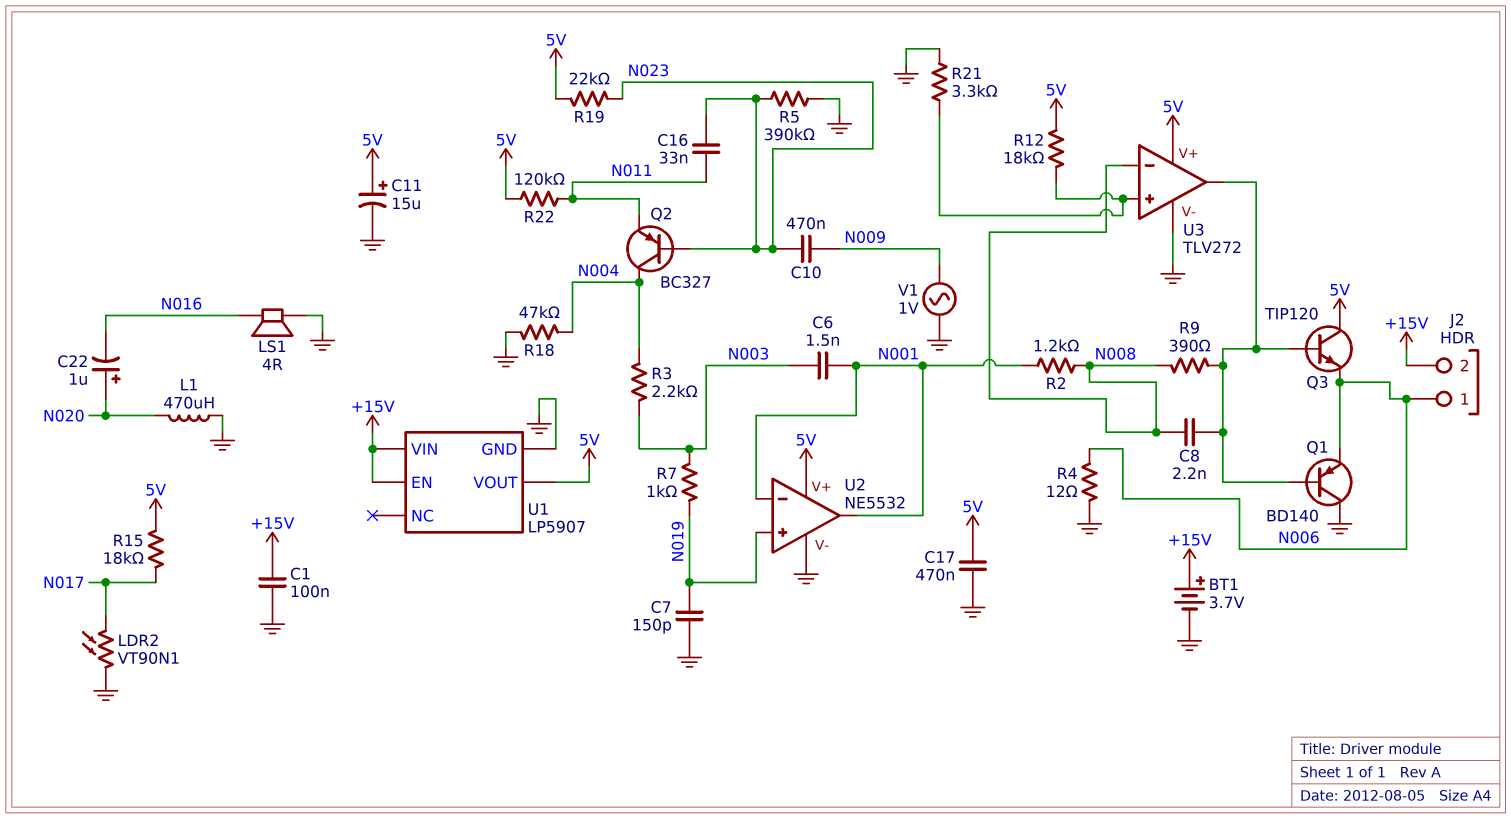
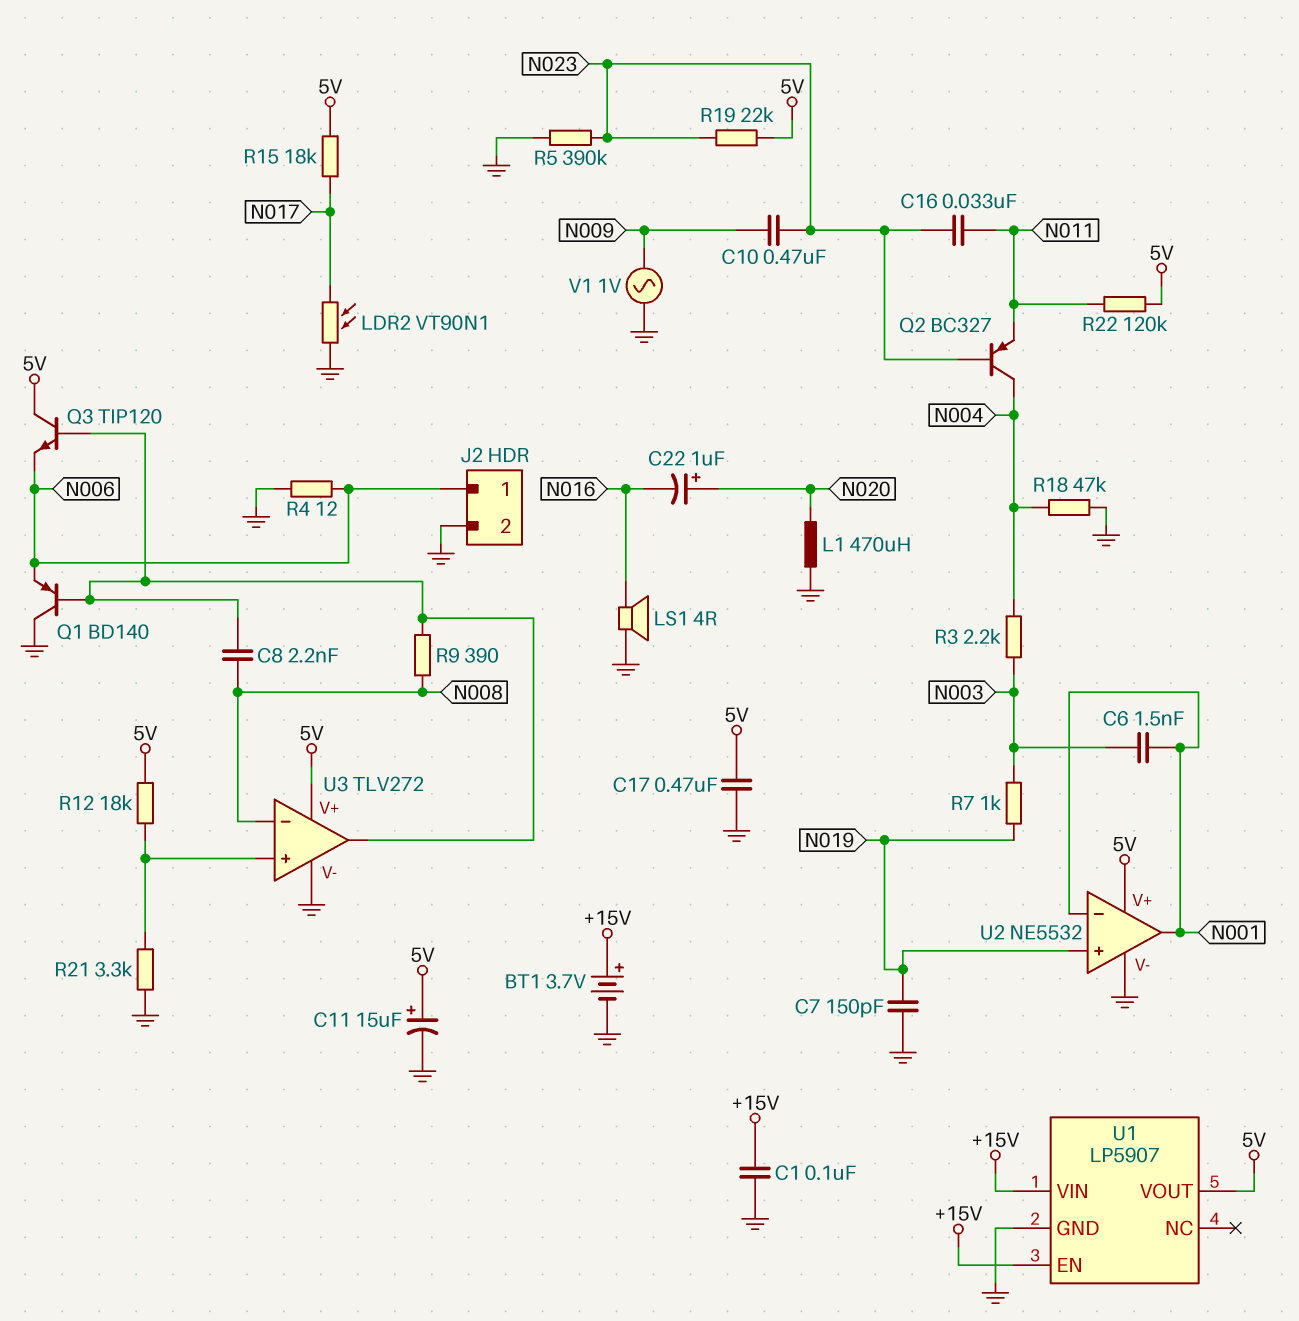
J2 pin 2: +15V -> GND
R2: 1.2k (N001, N008) -> none

